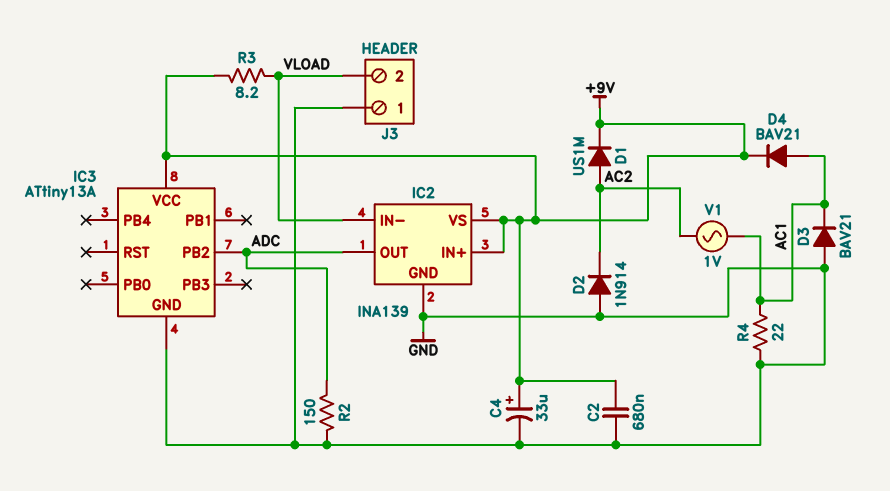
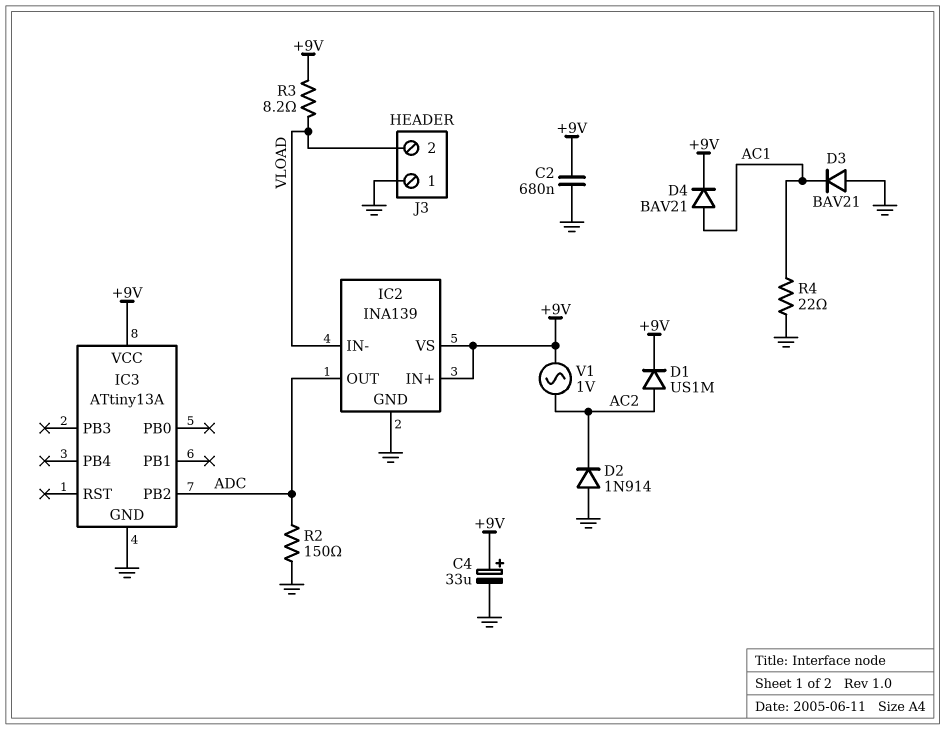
V1: AC 1V (AC1, AC2) -> AC 1V (+9V, AC2)

